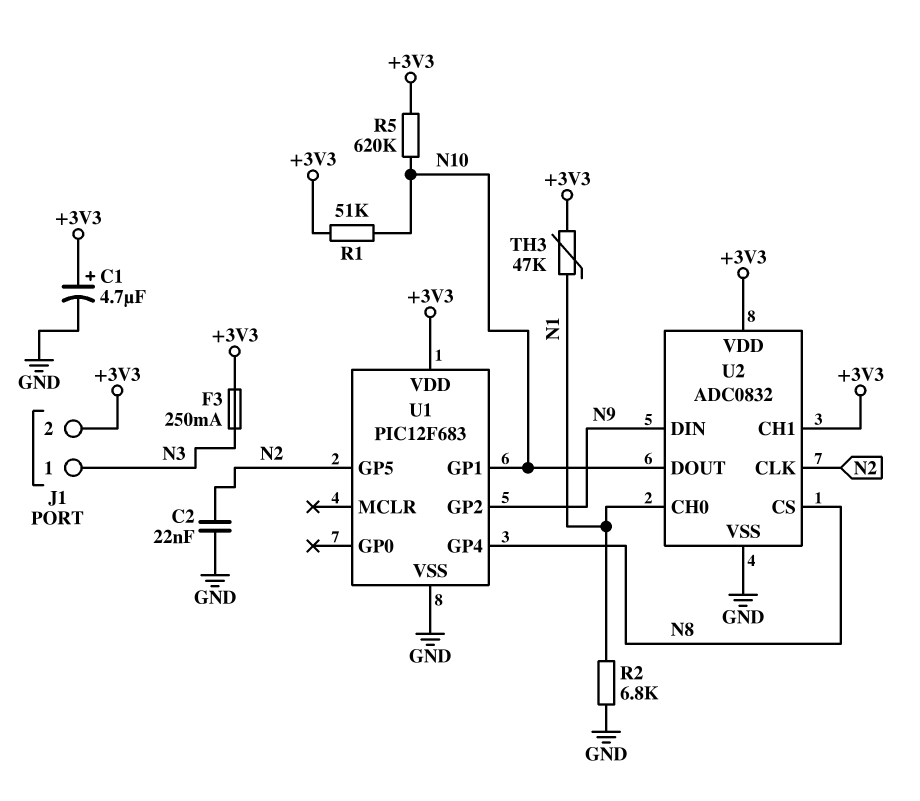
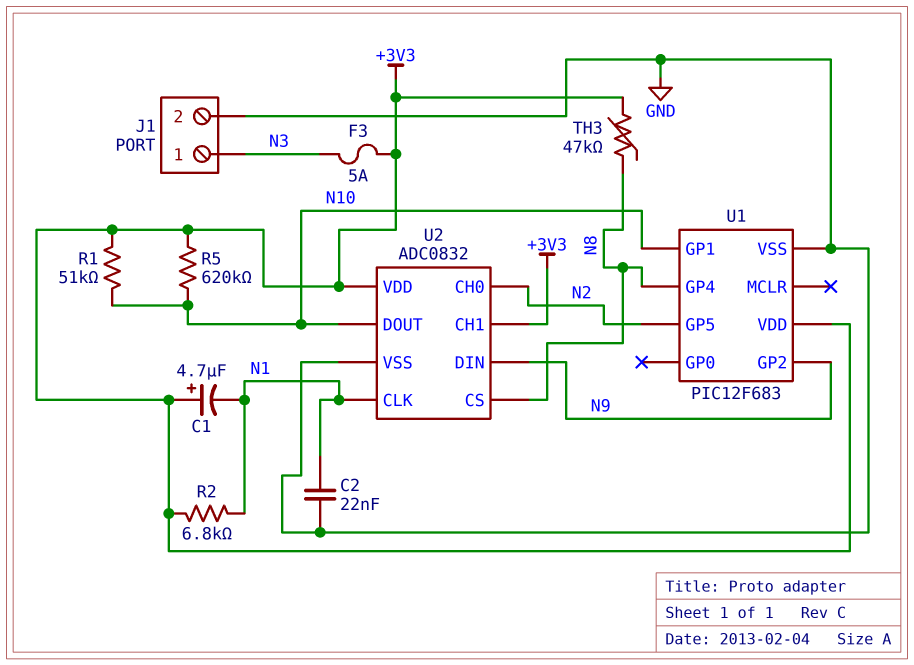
C1: 4.7uF (plus +3V3, minus GND) -> 4.7uF (plus +3V3, minus N1)
C2: 22nF (GND, N2) -> 22nF (GND, N1)
F3: 250mA (+3V3, N3) -> 5A (+3V3, N3)
J1 pin 2: +3V3 -> GND
R2: 6.8k (GND, N1) -> 6.8k (+3V3, N1)
TH3: 47k (+3V3, N1) -> 47k (+3V3, N8)
U2 pin CH0: N1 -> N2
U2 pin CLK: N2 -> N1

